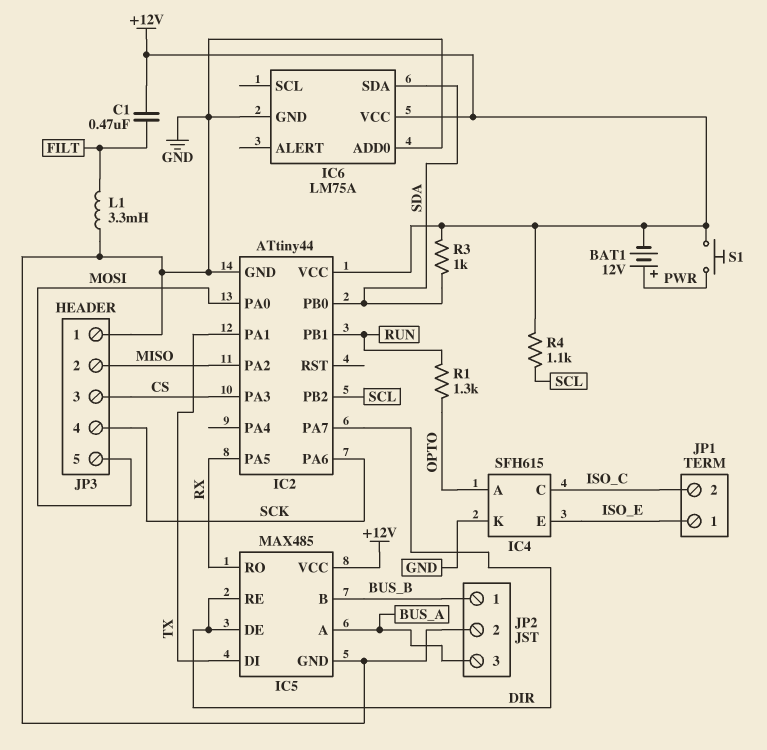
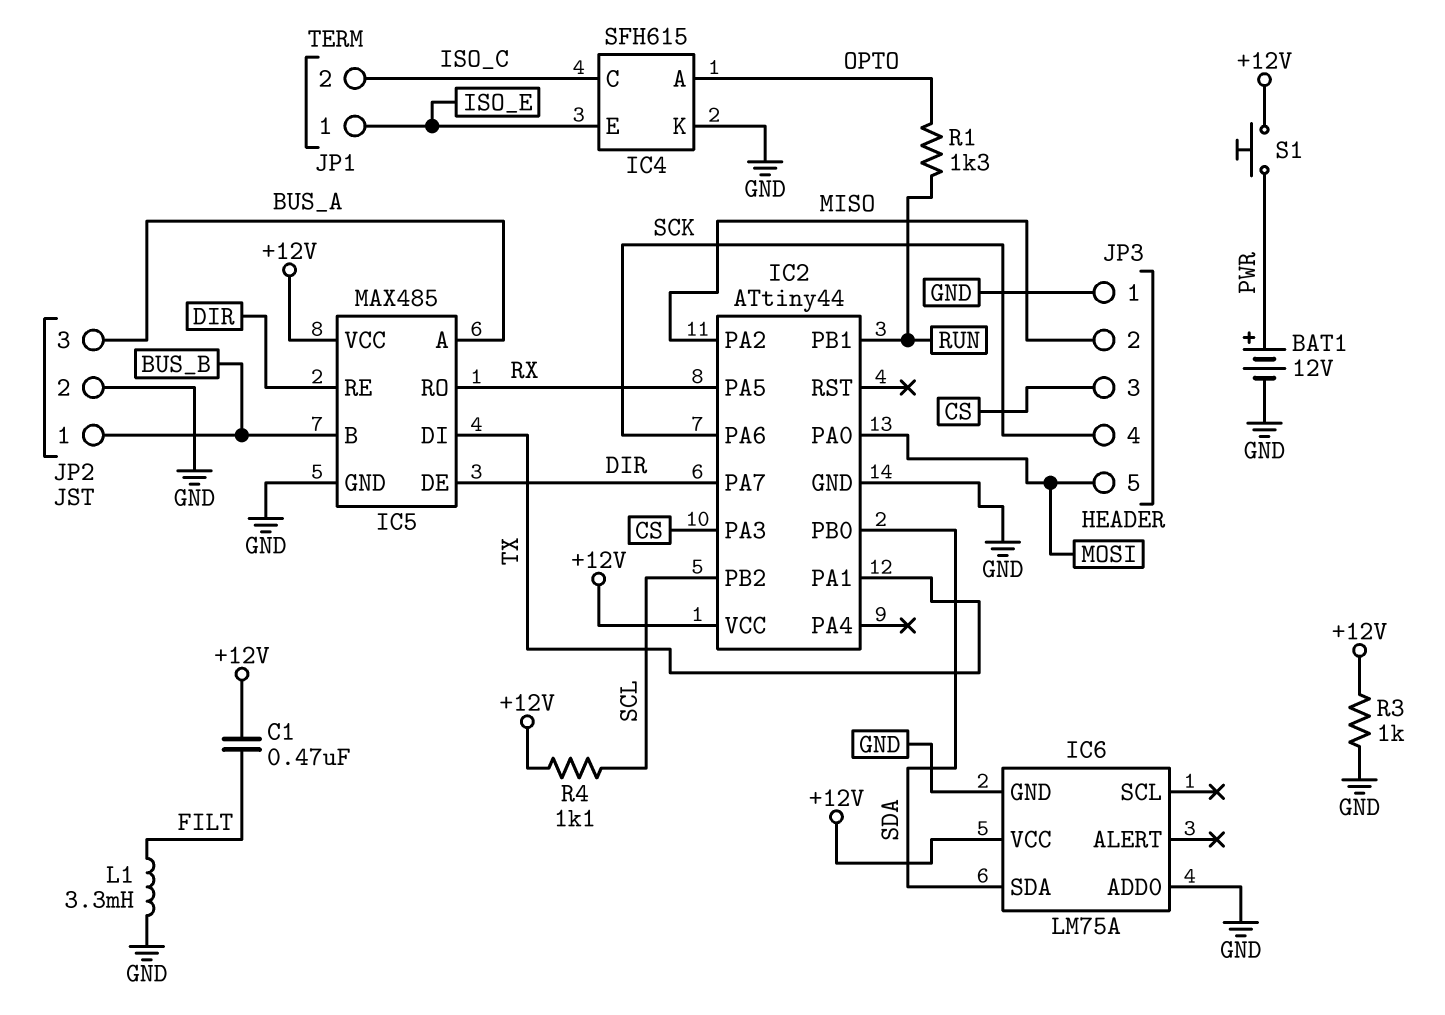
BAT1: 12V (plus PWR, minus +12V) -> 12V (plus PWR, minus GND)
R3: 1k (+12V, SDA) -> 1k (+12V, GND)

